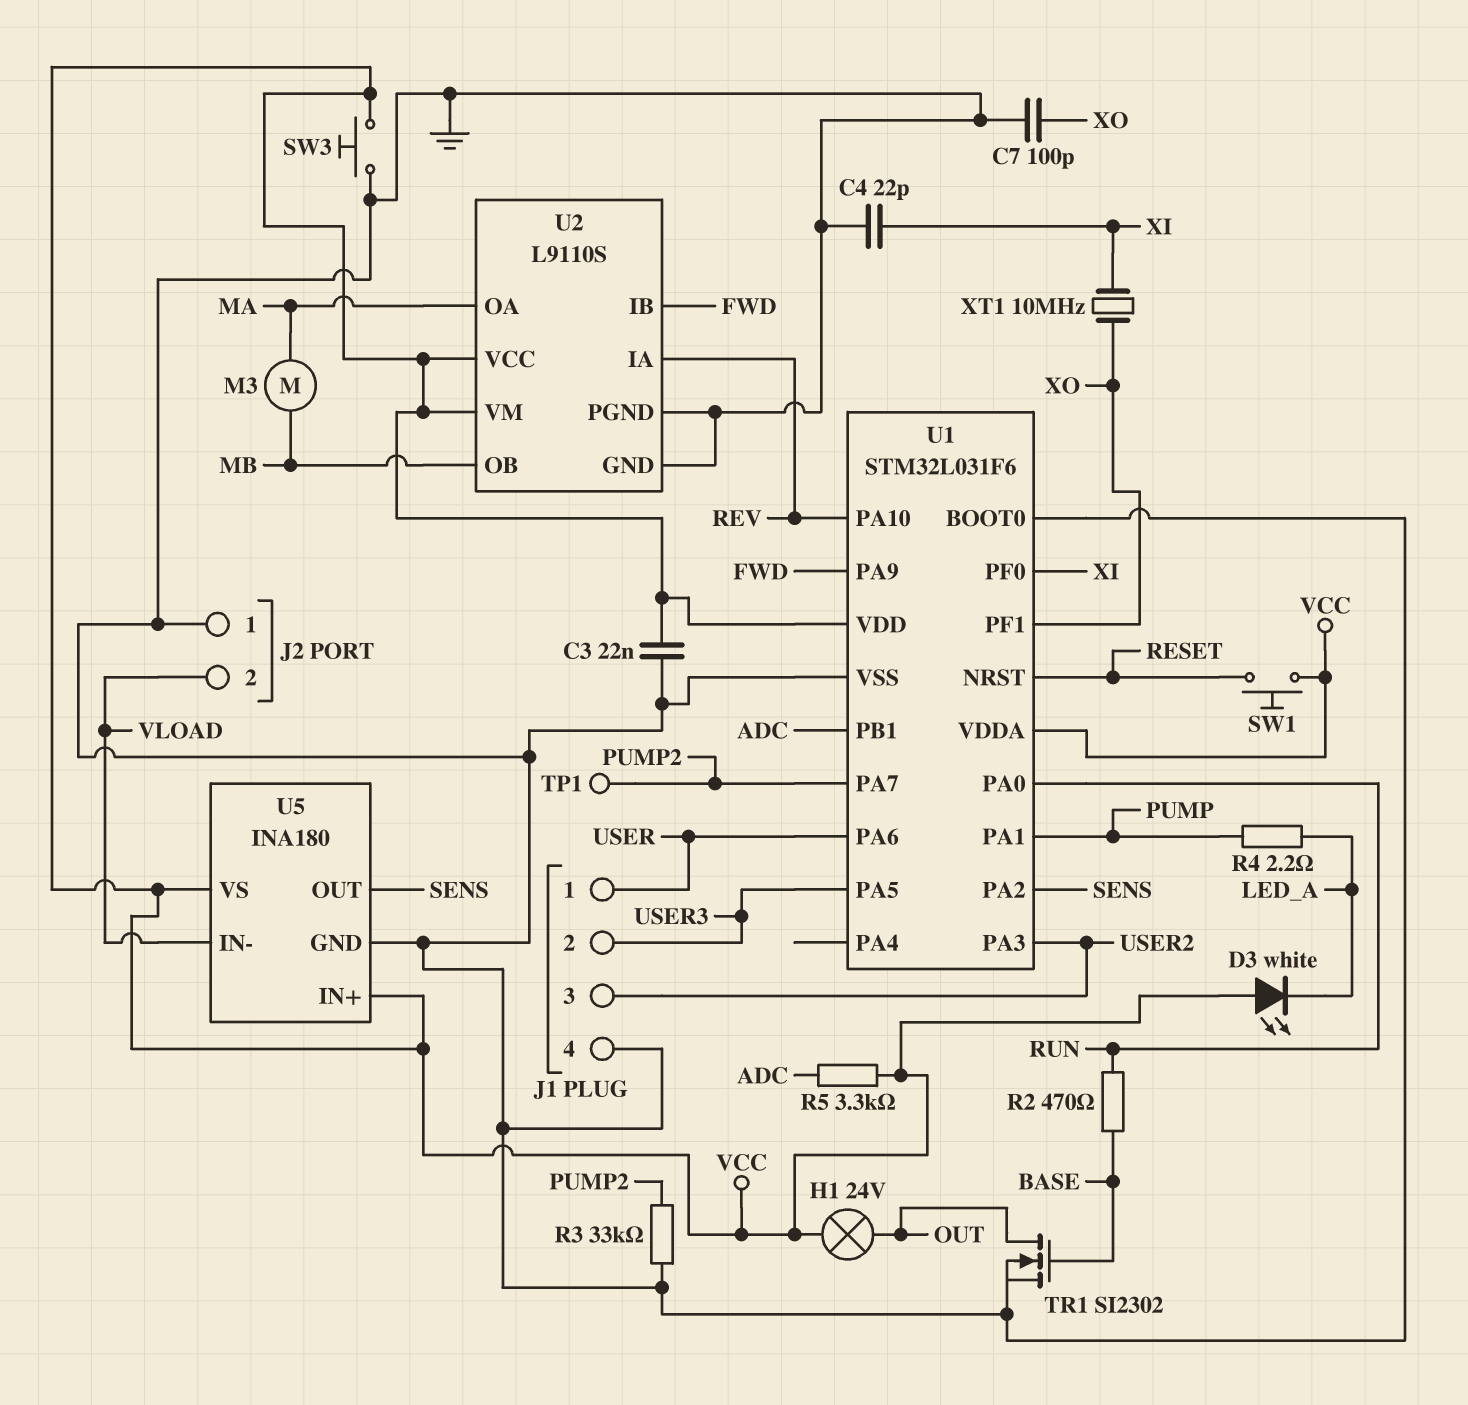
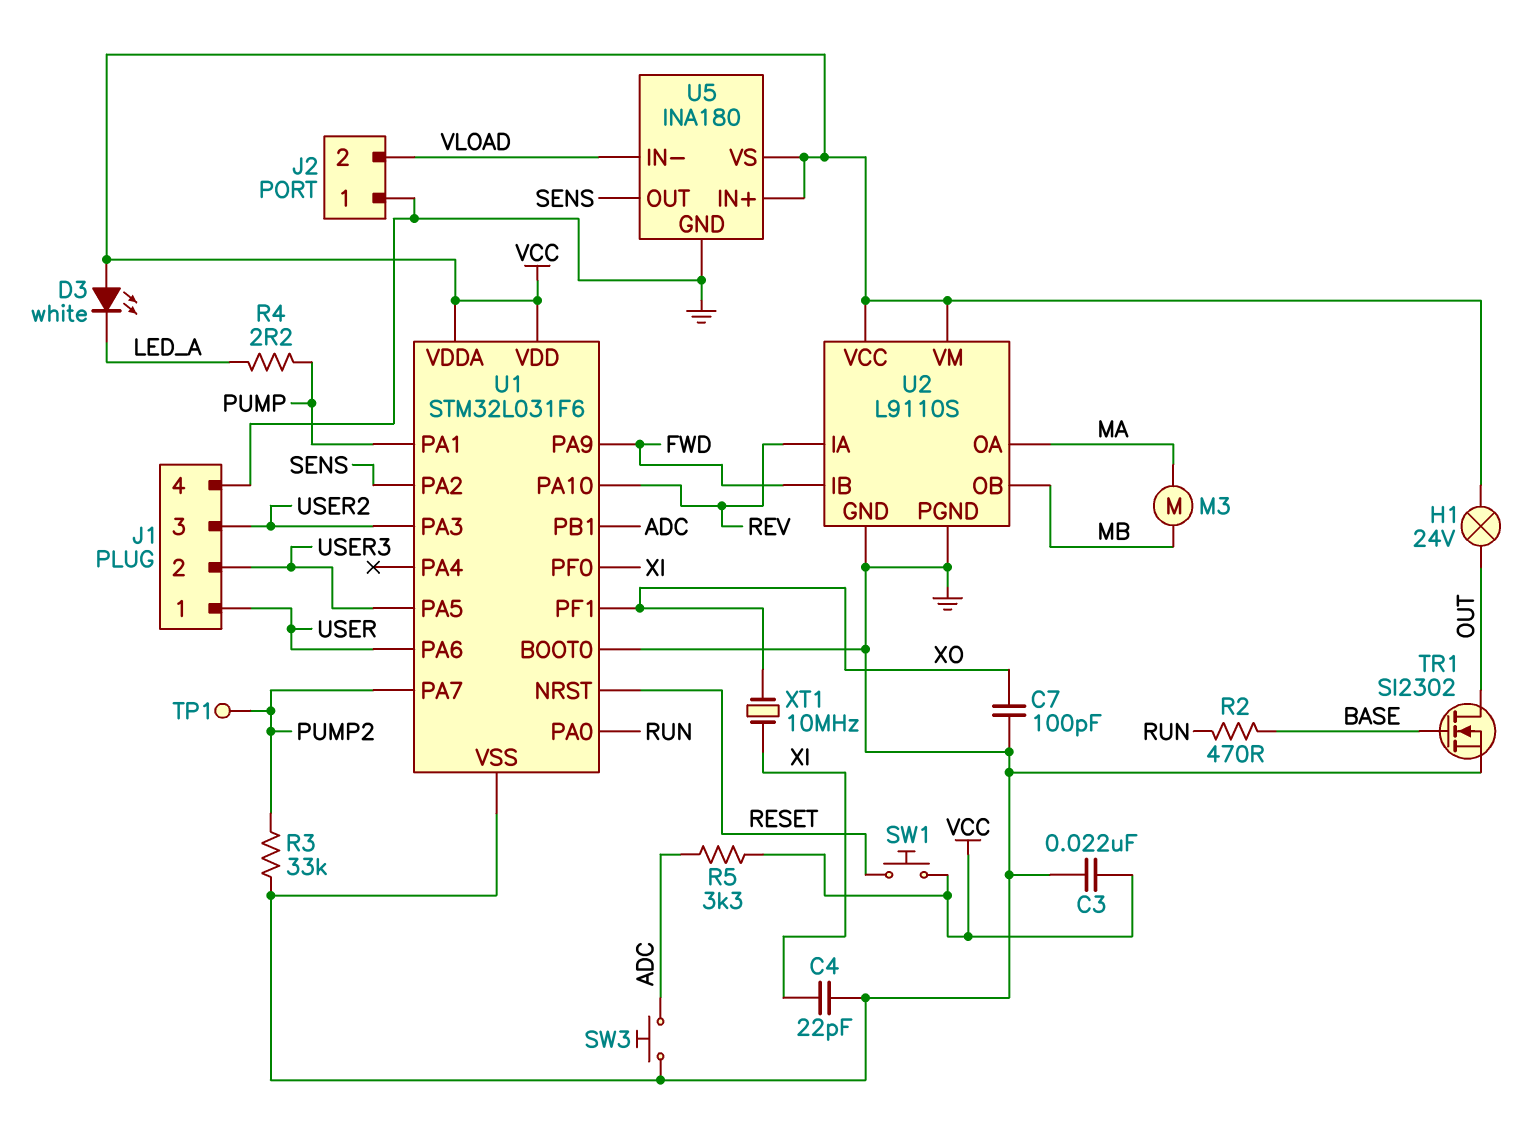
SW3: button (GND, VCC) -> button (ADC, GND)

